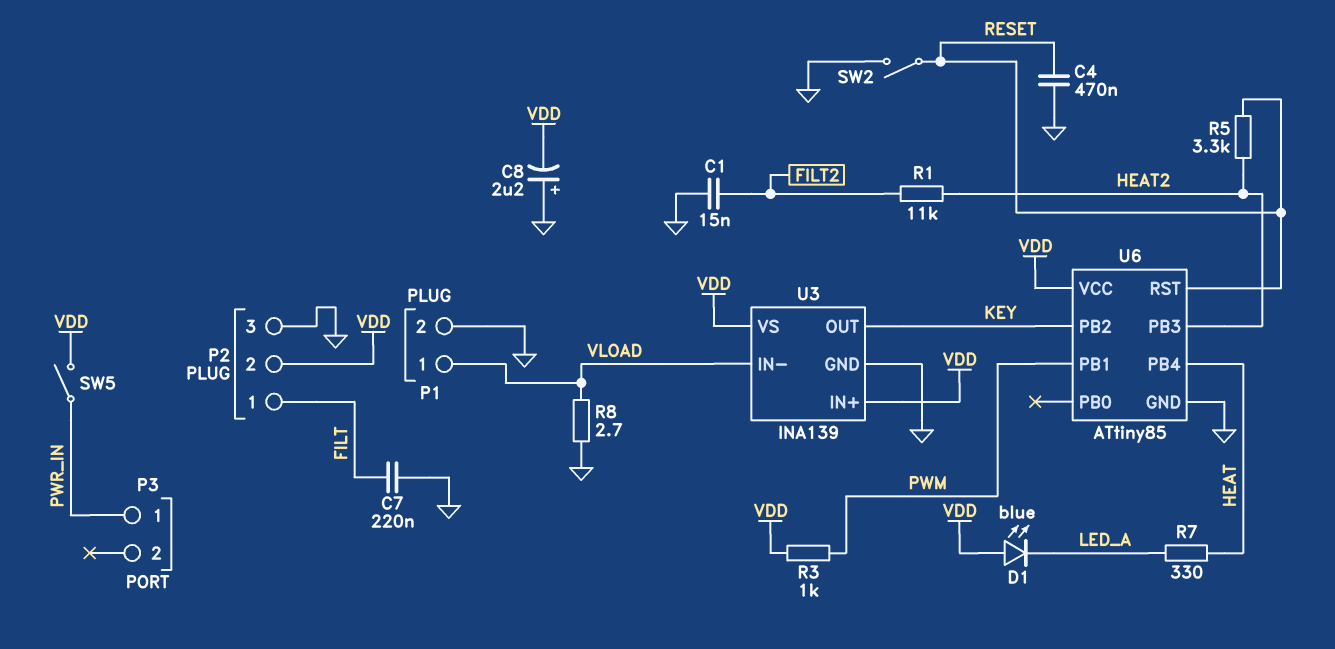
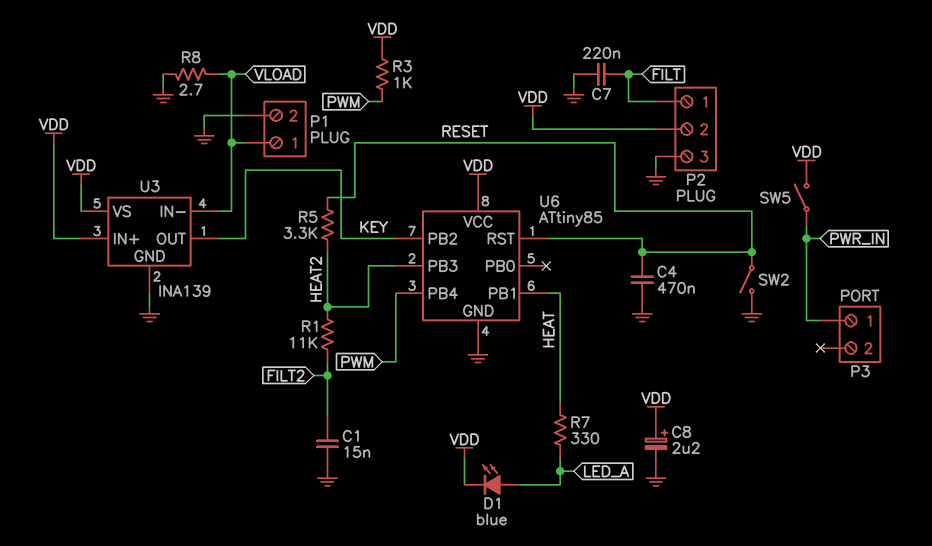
C8: 2.2uF (plus GND, minus VDD) -> 2.2uF (plus VDD, minus GND)
D1: LED blue (A VDD, K LED_A) -> LED blue (A LED_A, K VDD)
U6 pin PB1: PWM -> HEAT
U6 pin PB4: HEAT -> PWM

